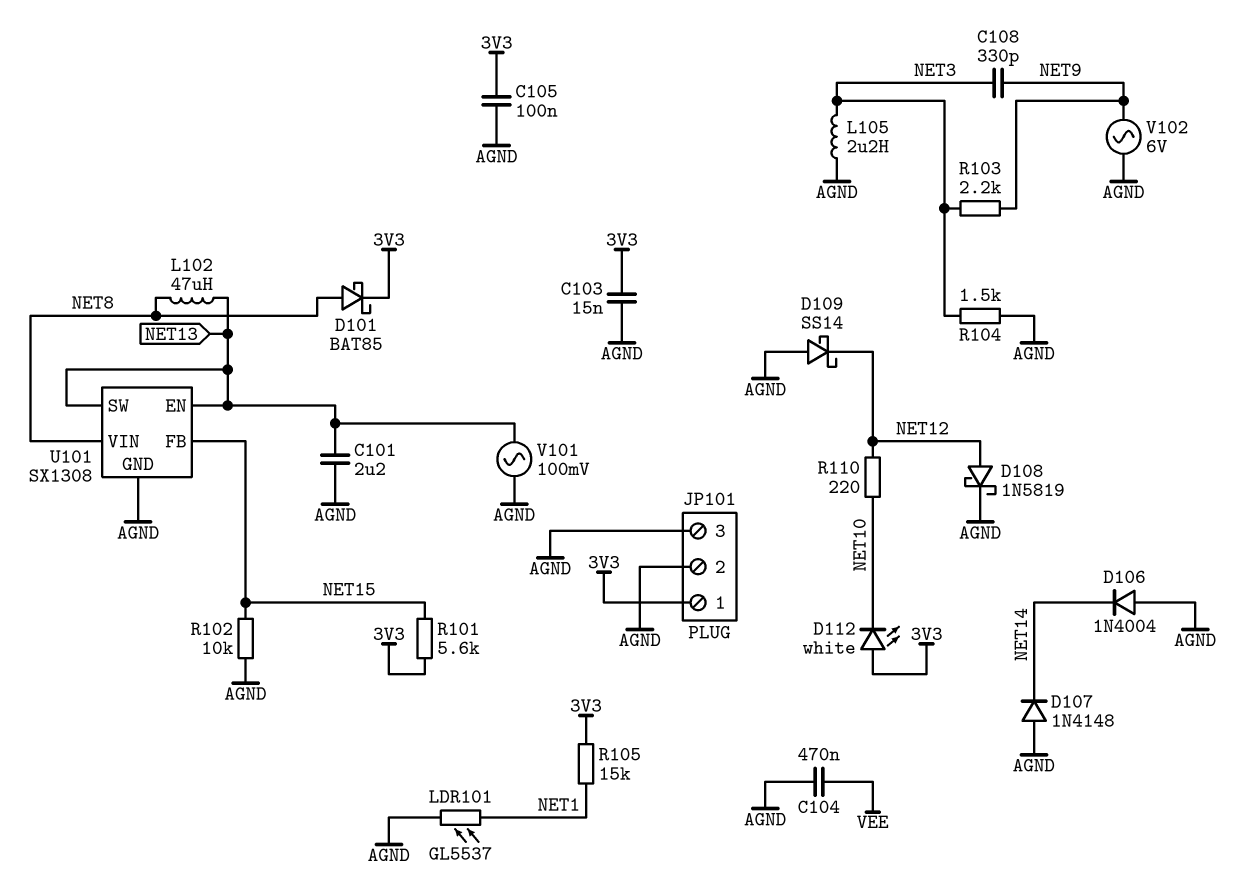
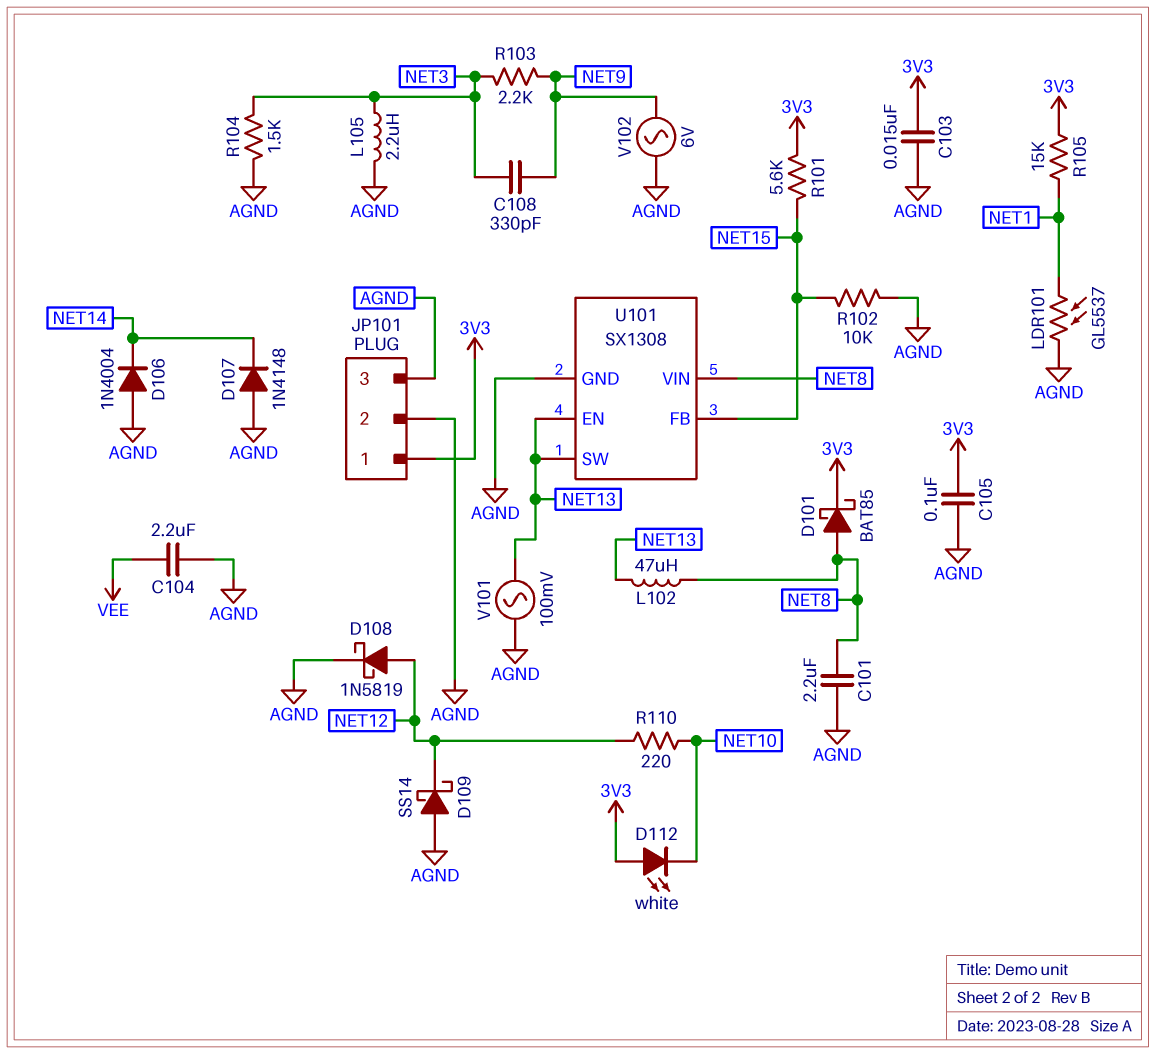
C101: 2.2uF (AGND, NET13) -> 2.2uF (AGND, NET8)
C104: 470nF (AGND, VEE) -> 2.2uF (AGND, VEE)

